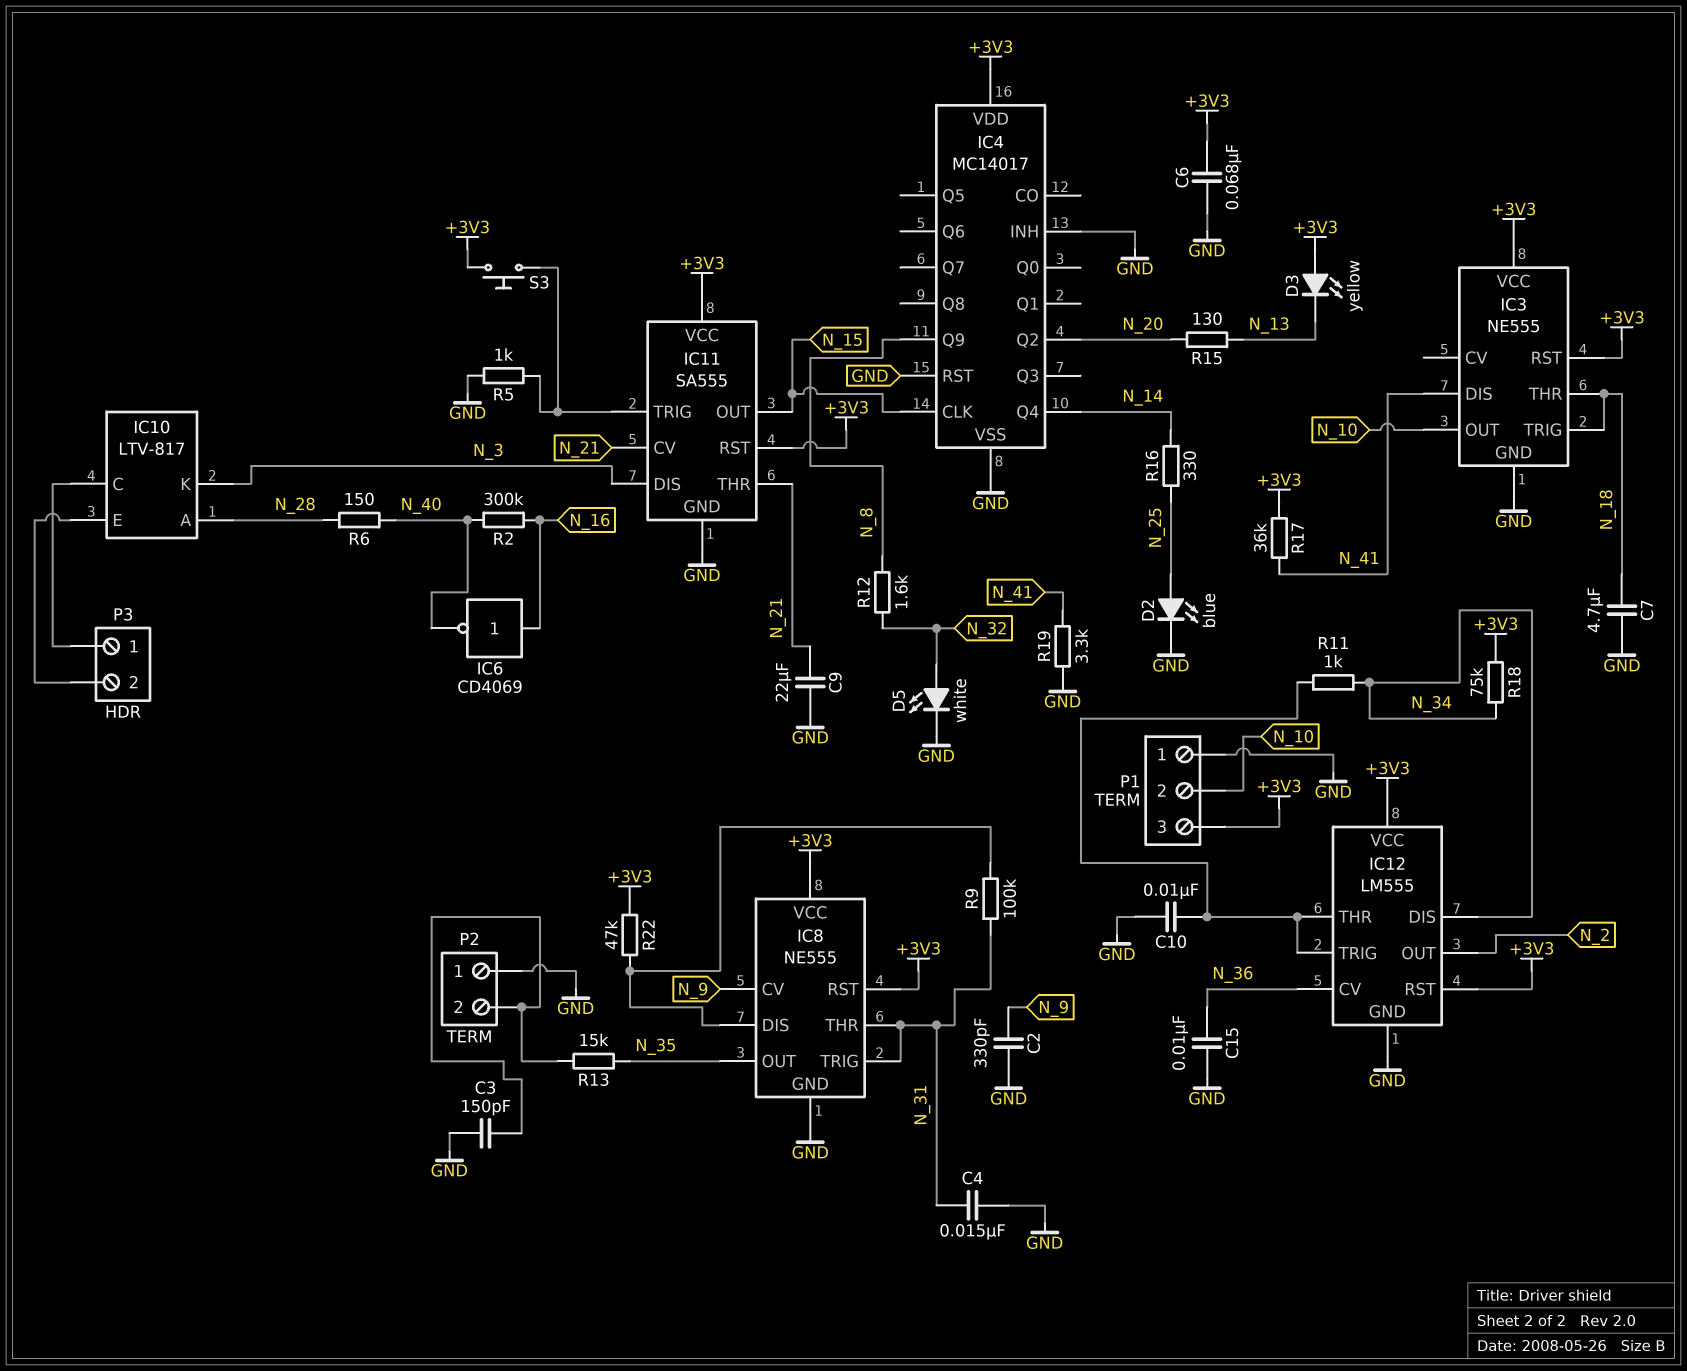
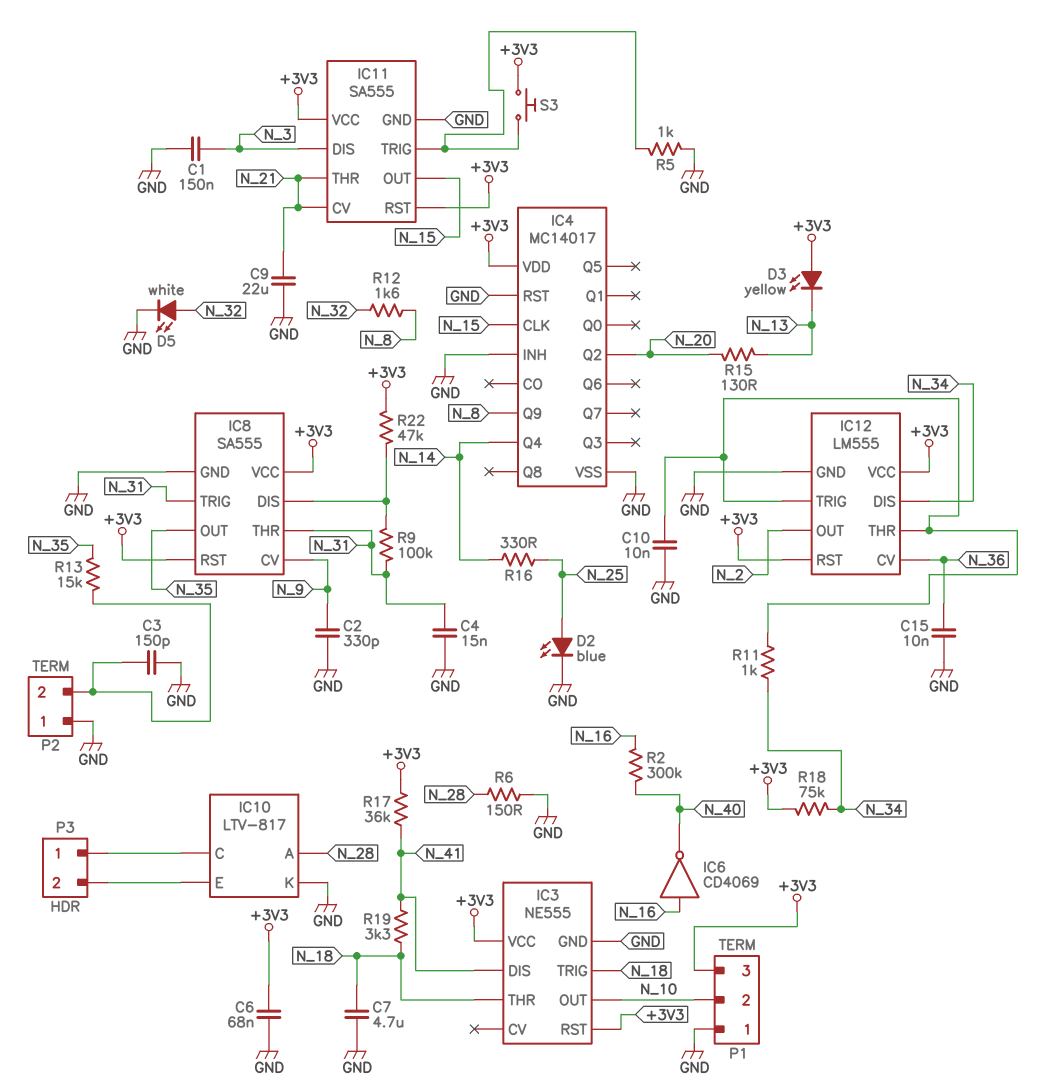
C1: none -> 150nF (GND, N_3)
IC8: NE555 -> SA555
IC10 pin K: N_3 -> GND
R6: 150 (N_28, N_40) -> 150 (GND, N_28)
R19: 3.3k (GND, N_41) -> 3.3k (N_18, N_41)

